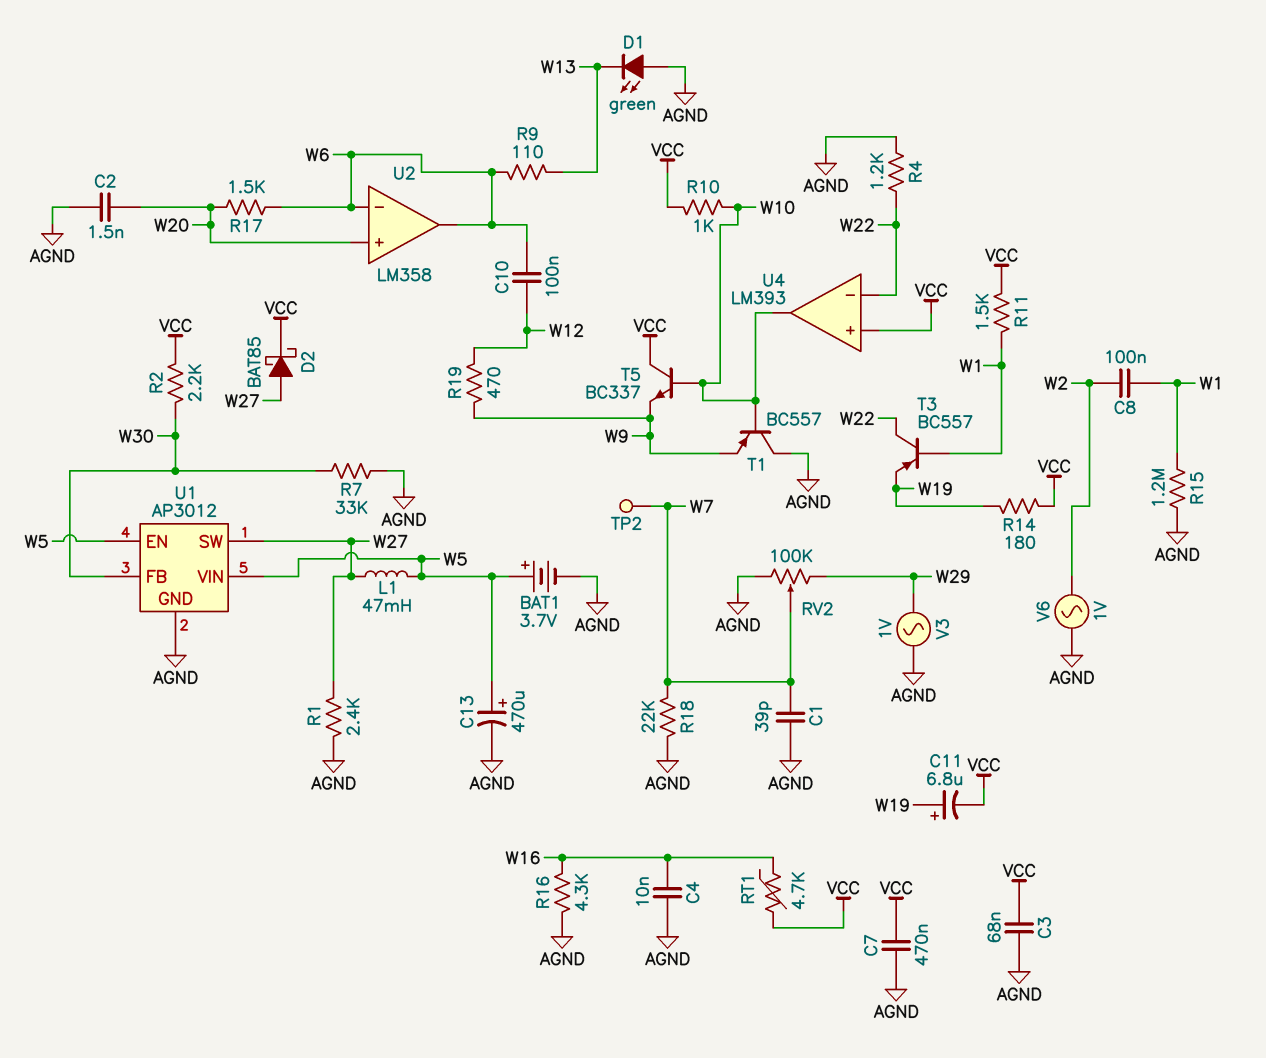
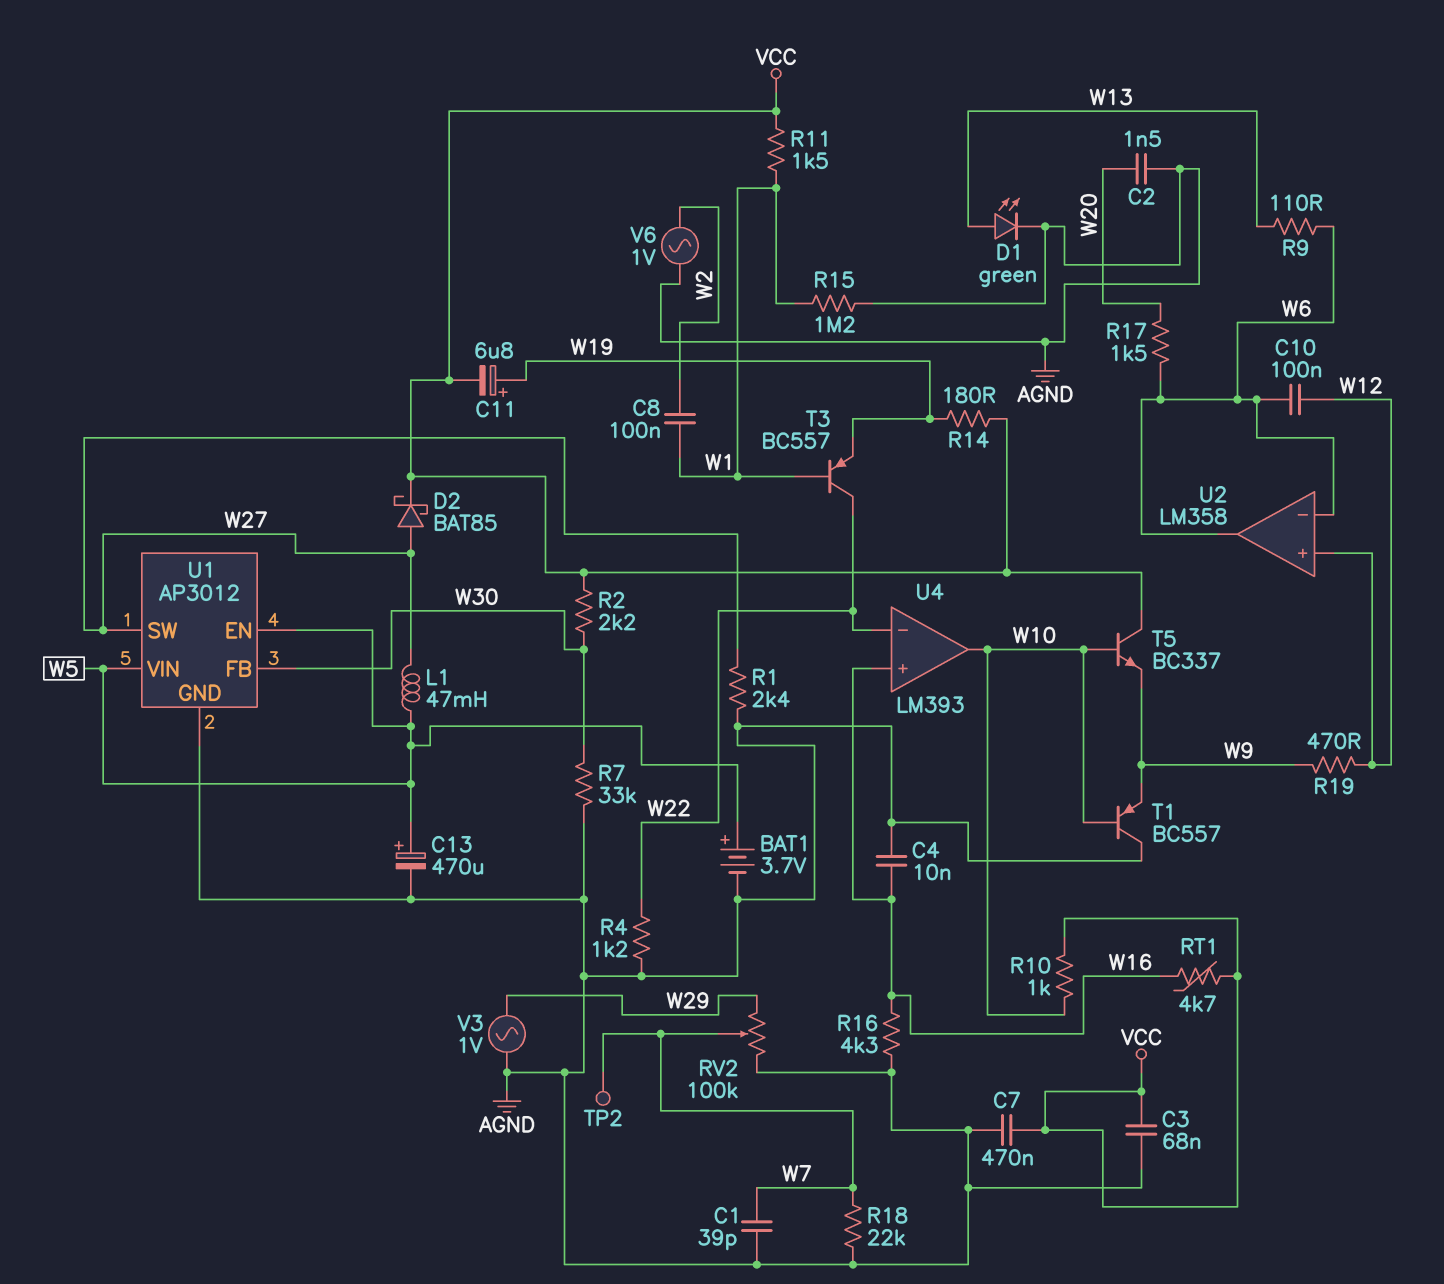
D1: LED green (A AGND, K W13) -> LED green (A W13, K AGND)
U2 pin in+: W20 -> W12
U4 pin in+: VCC -> W16

